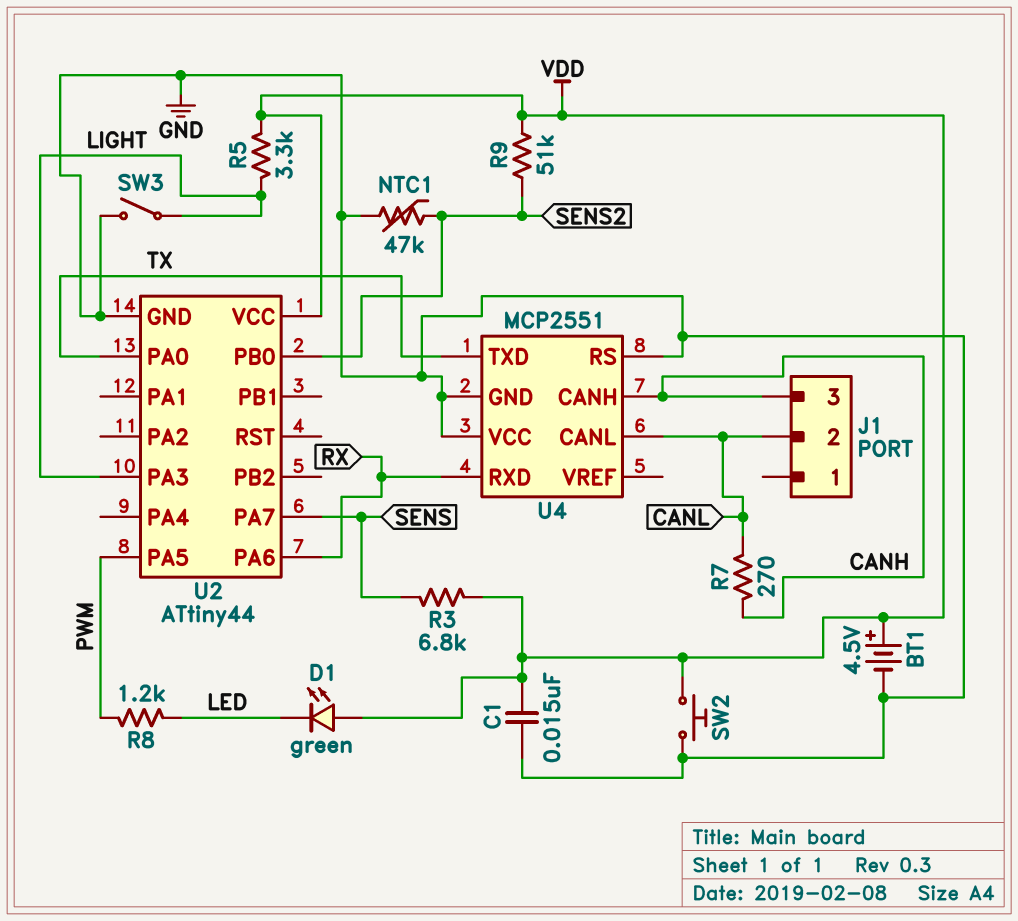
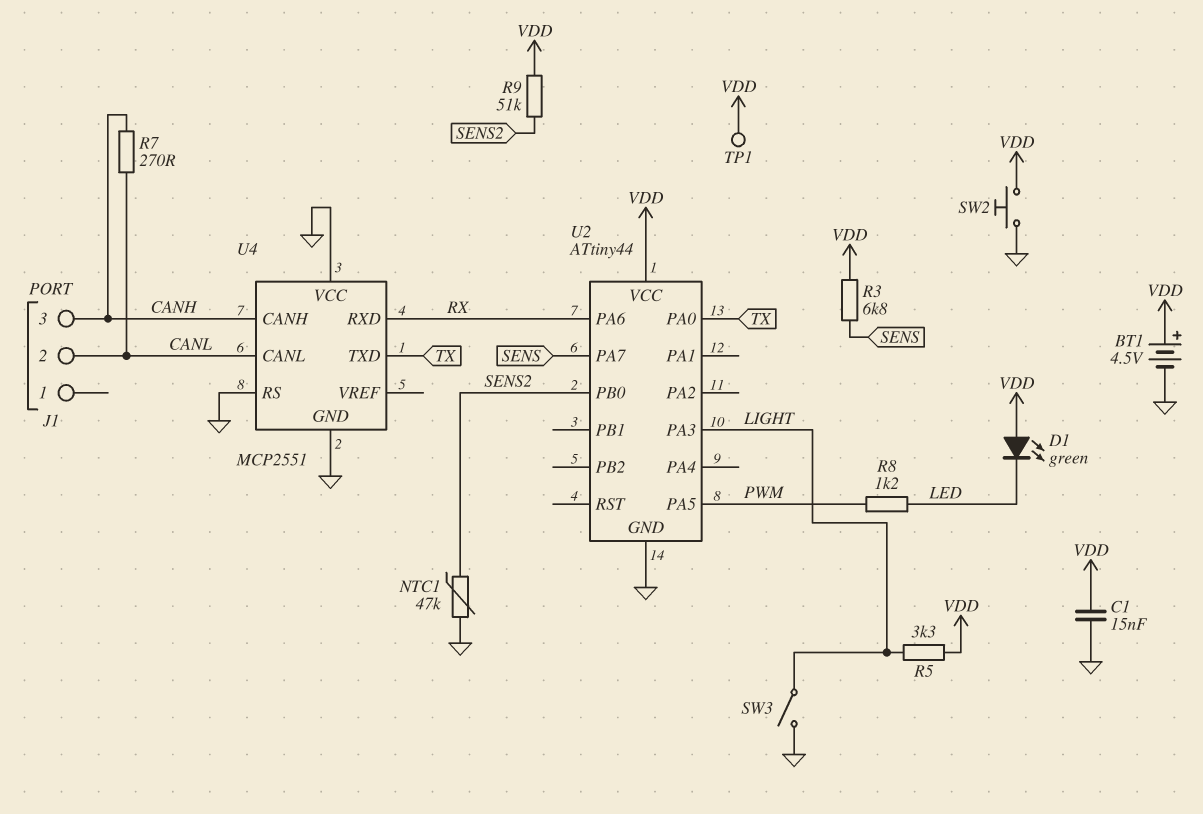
TP1: none -> test point (VDD)

